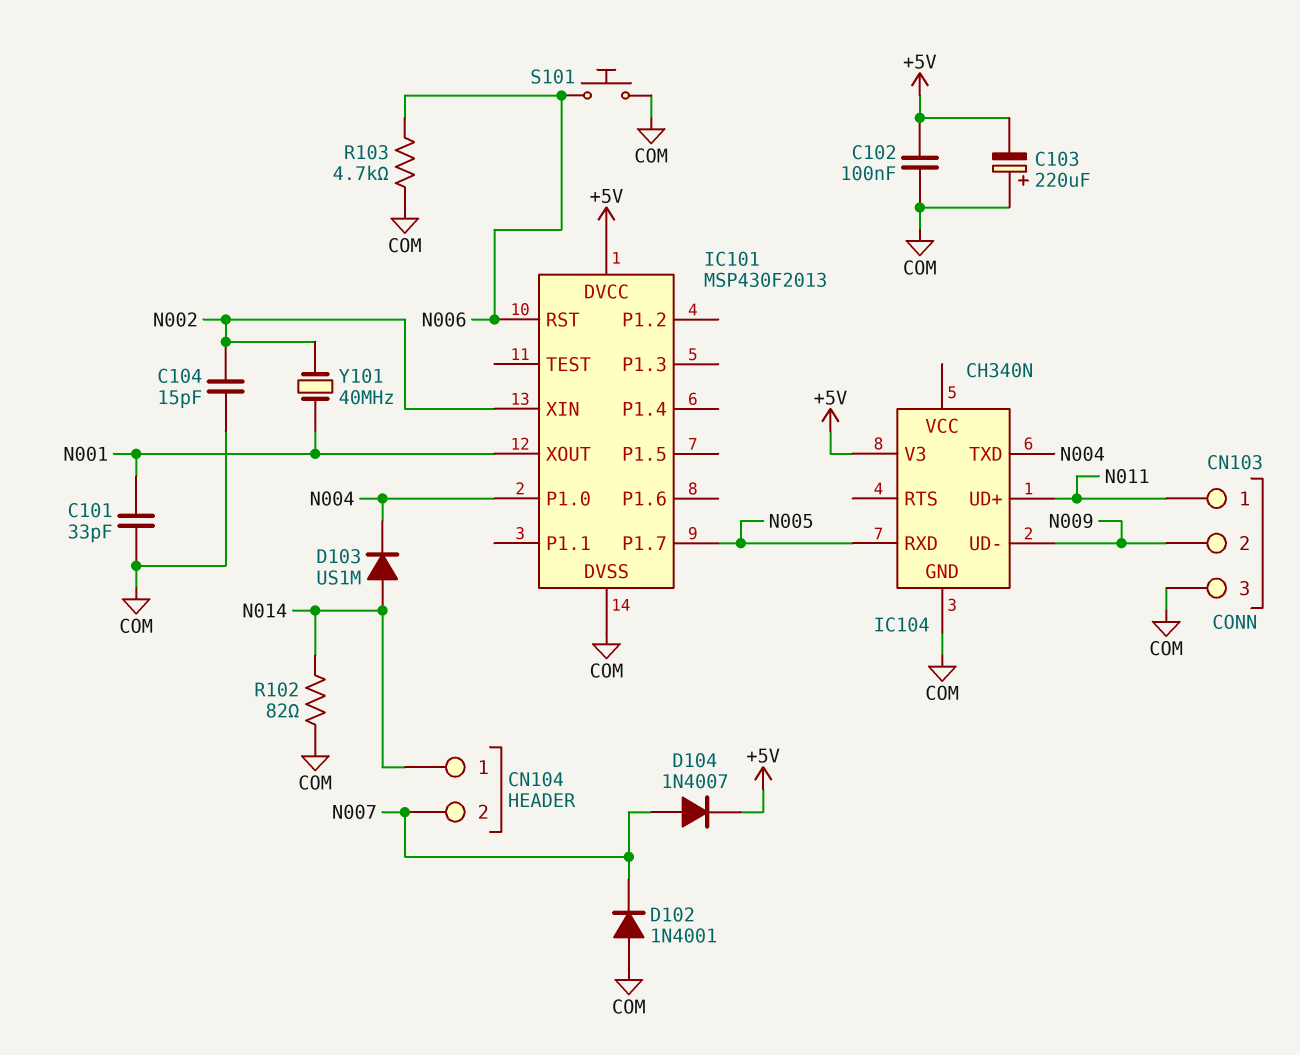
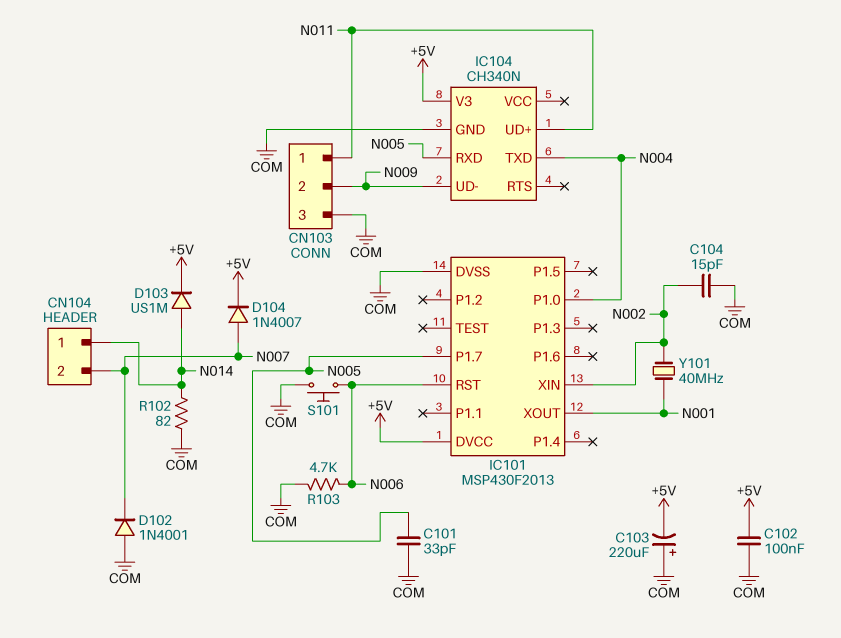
C101: 33pF (COM, N001) -> 33pF (COM, N005)
D103: diode US1M (A N014, K N004) -> diode US1M (A N014, K +5V)

